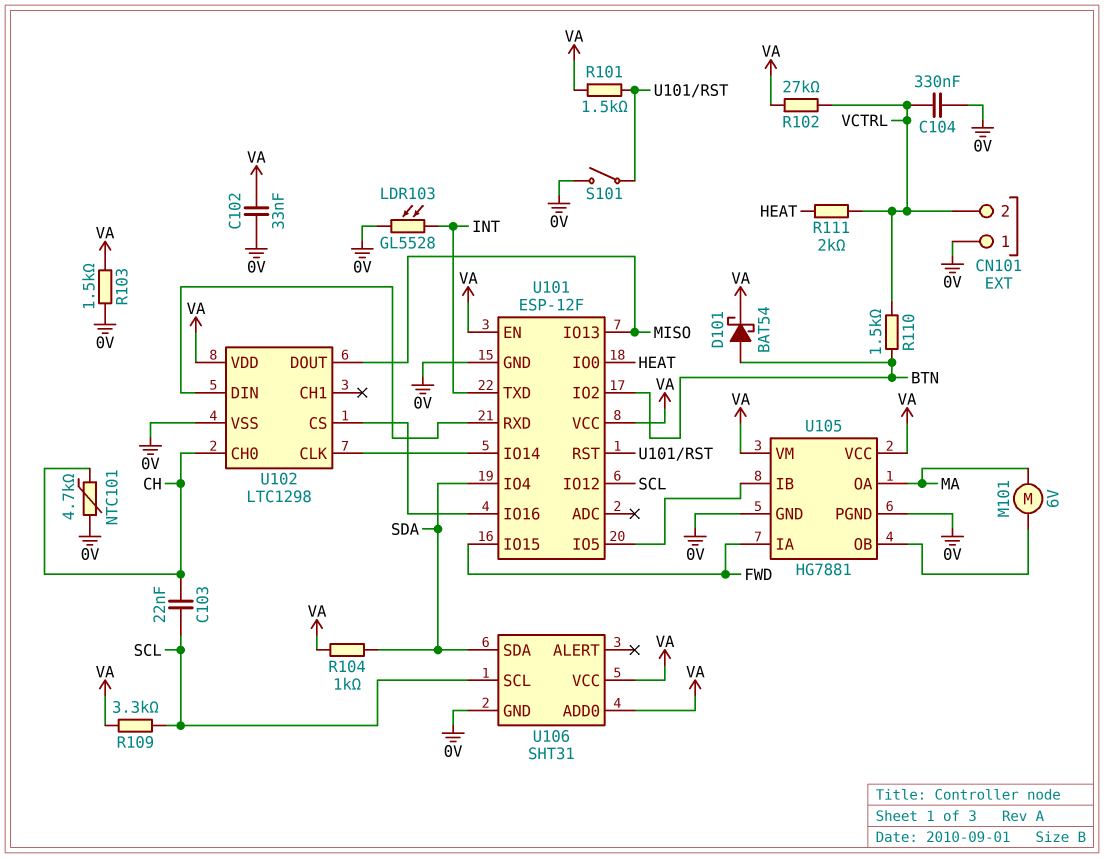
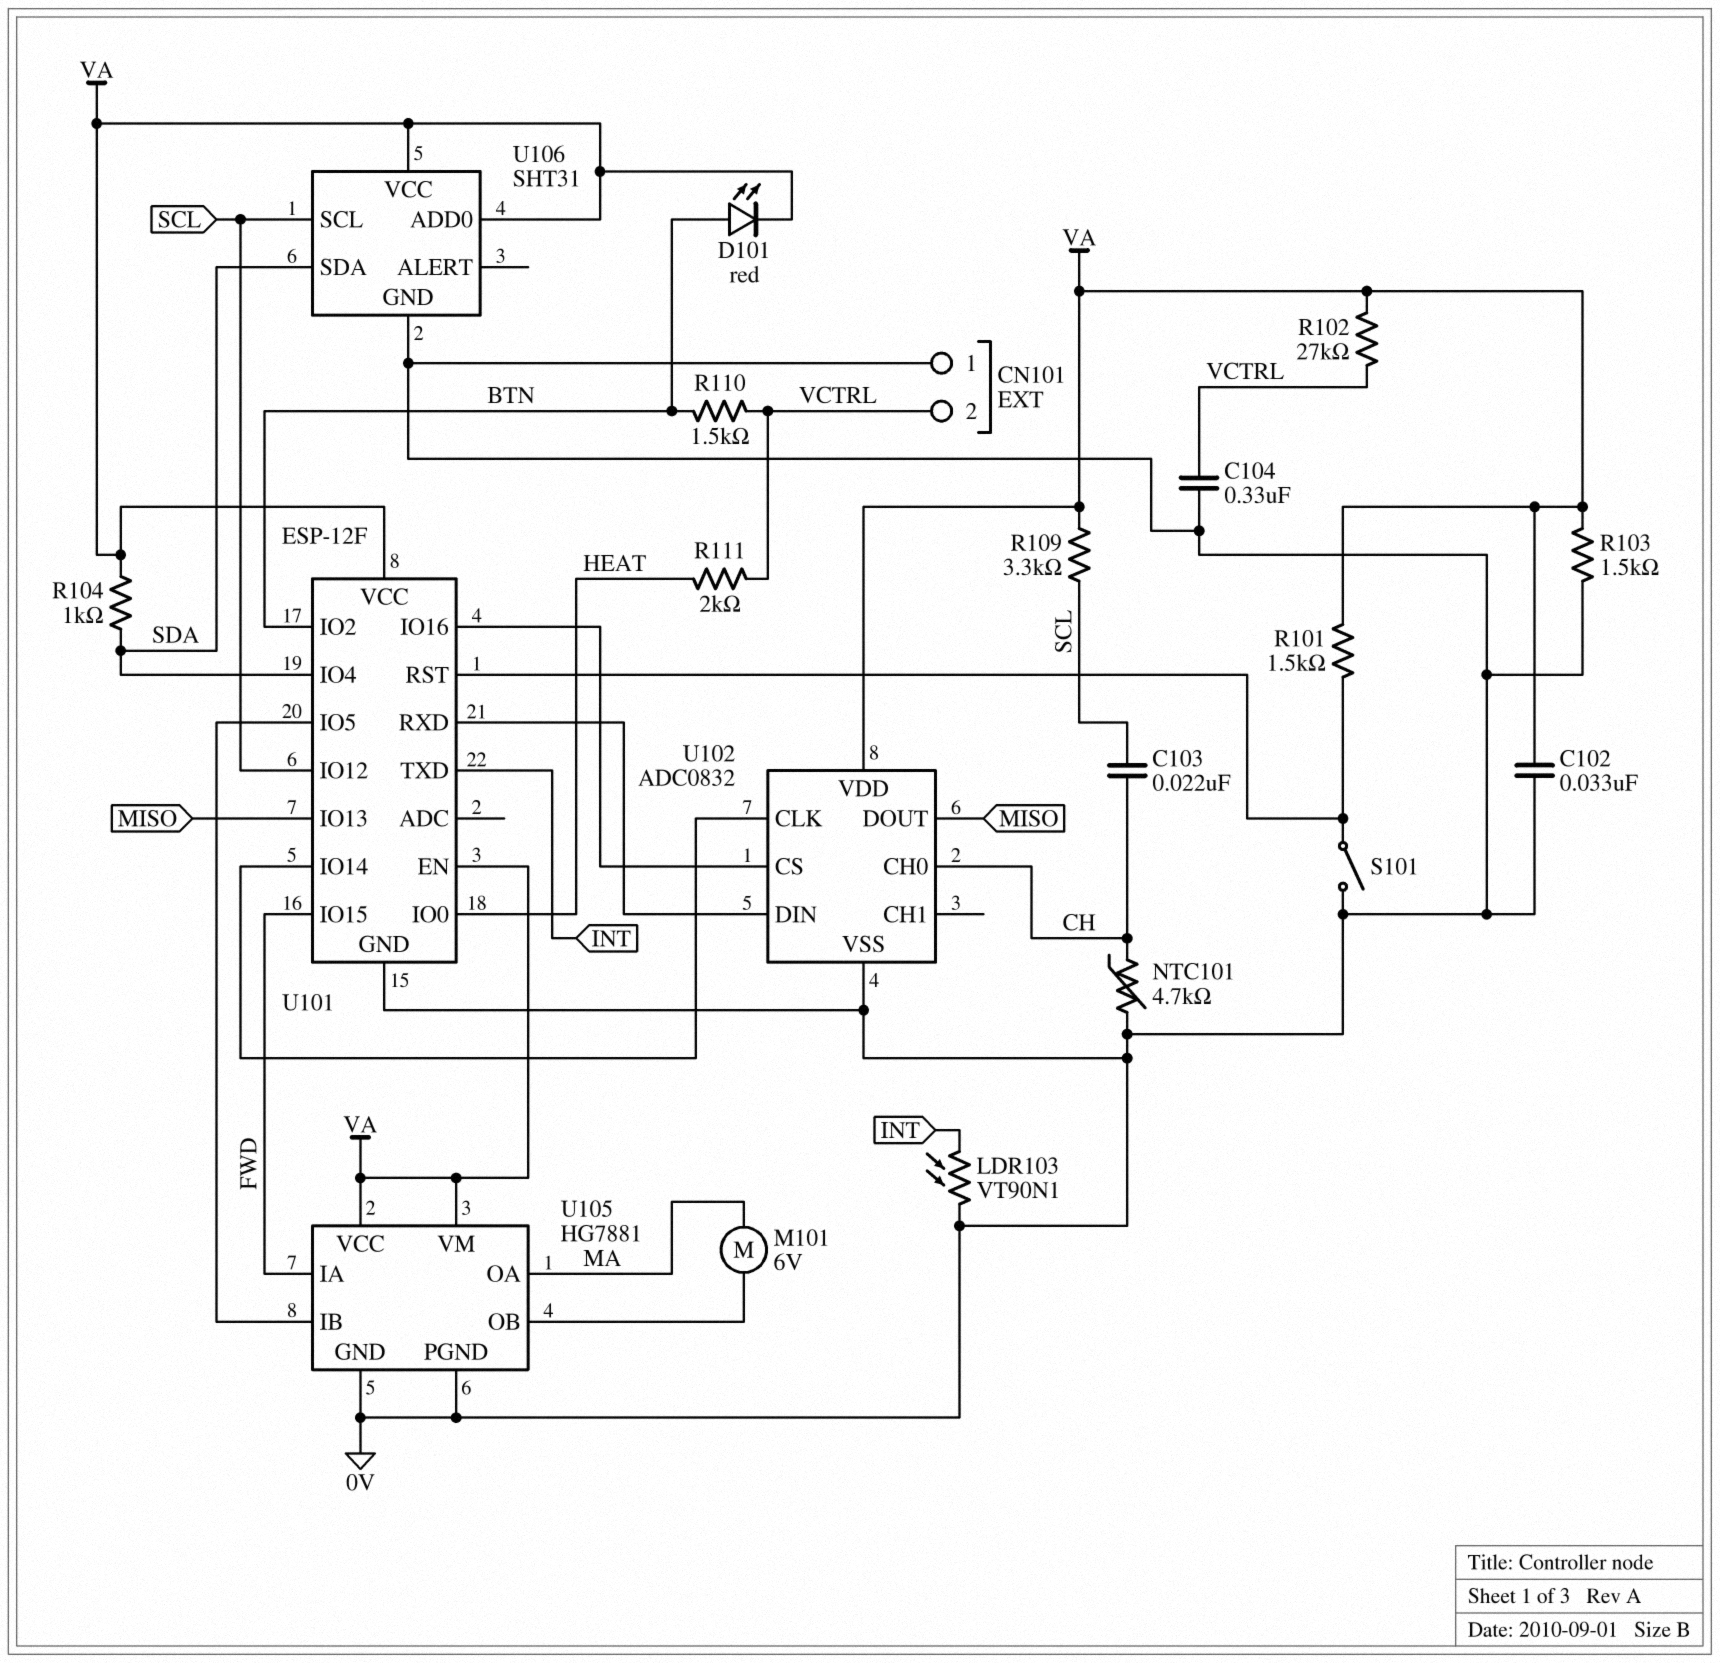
D101: schottky BAT54 (A BTN, K VA) -> LED red (A BTN, K VA)
LDR103: GL5528 (0V, INT) -> VT90N1 (0V, INT)
U102: LTC1298 -> ADC0832

